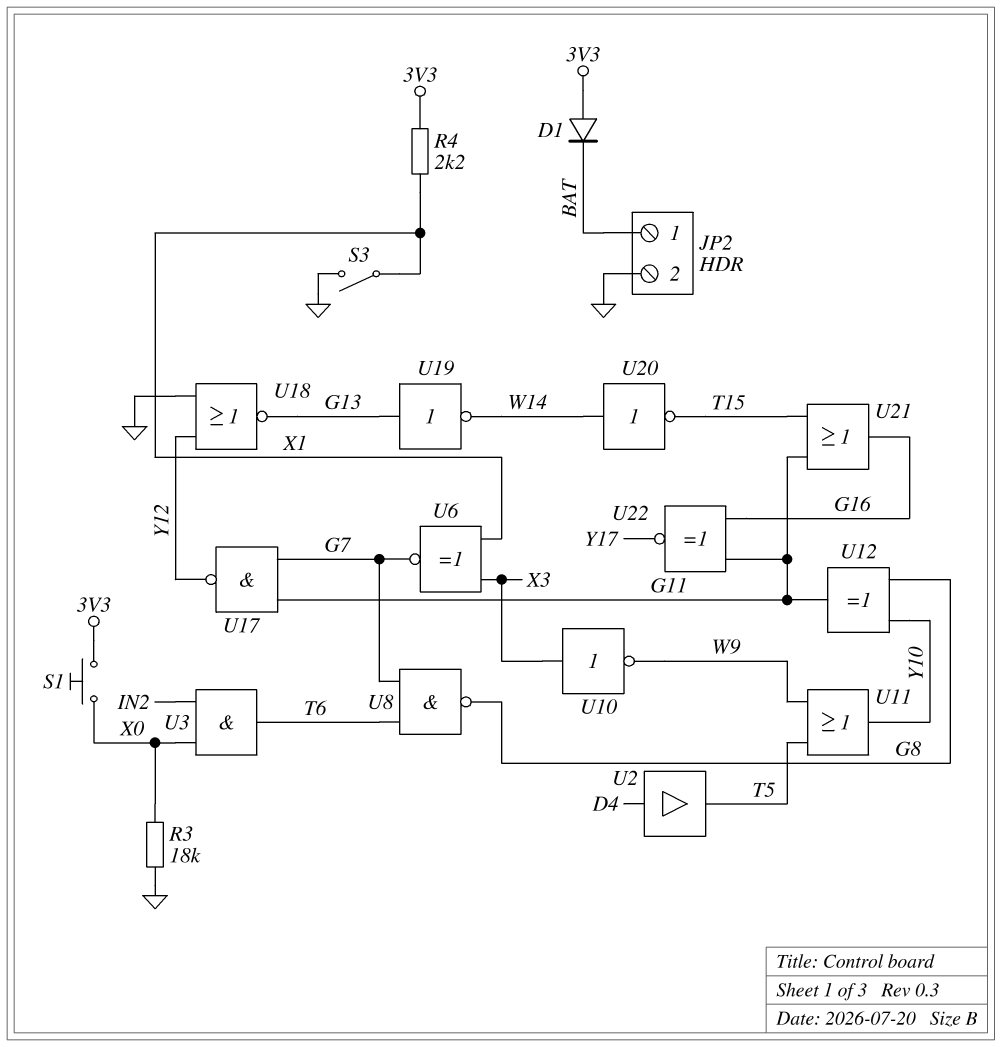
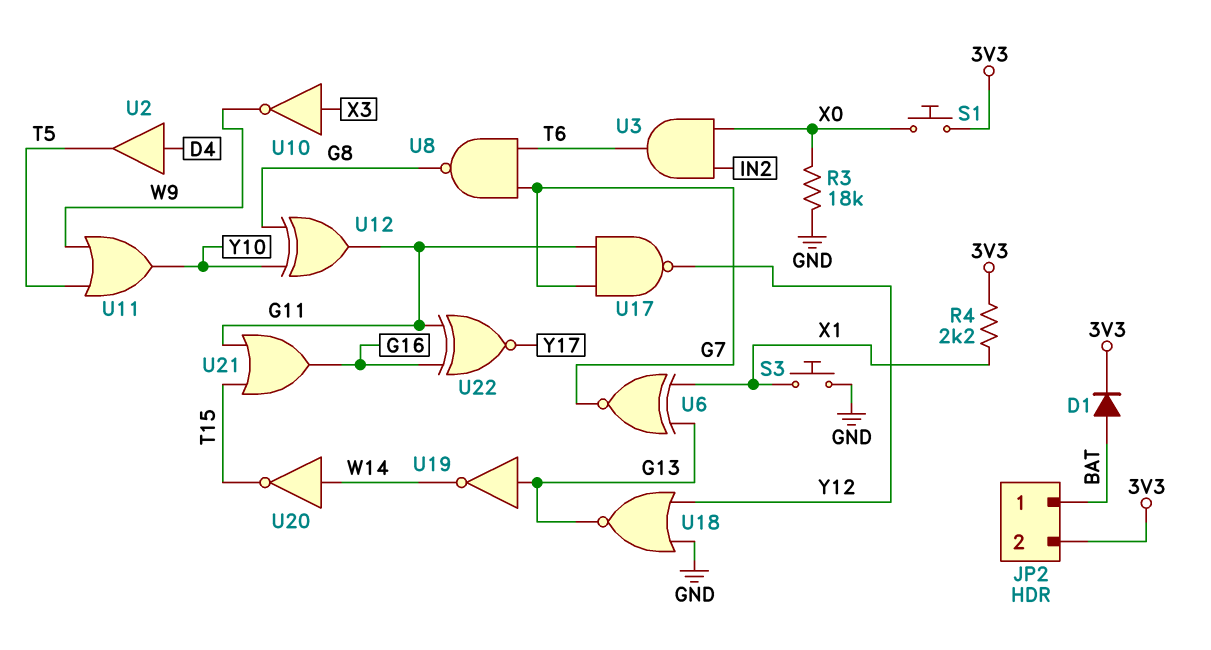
D1: diode (A 3V3, K BAT) -> diode (A BAT, K 3V3)
JP2 pin 2: GND -> 3V3
S3: switch (GND, X1) -> button (GND, X1)
U6: XNOR (in X1, in X3, out G7) -> XNOR (in G13, in X1, out G7)

